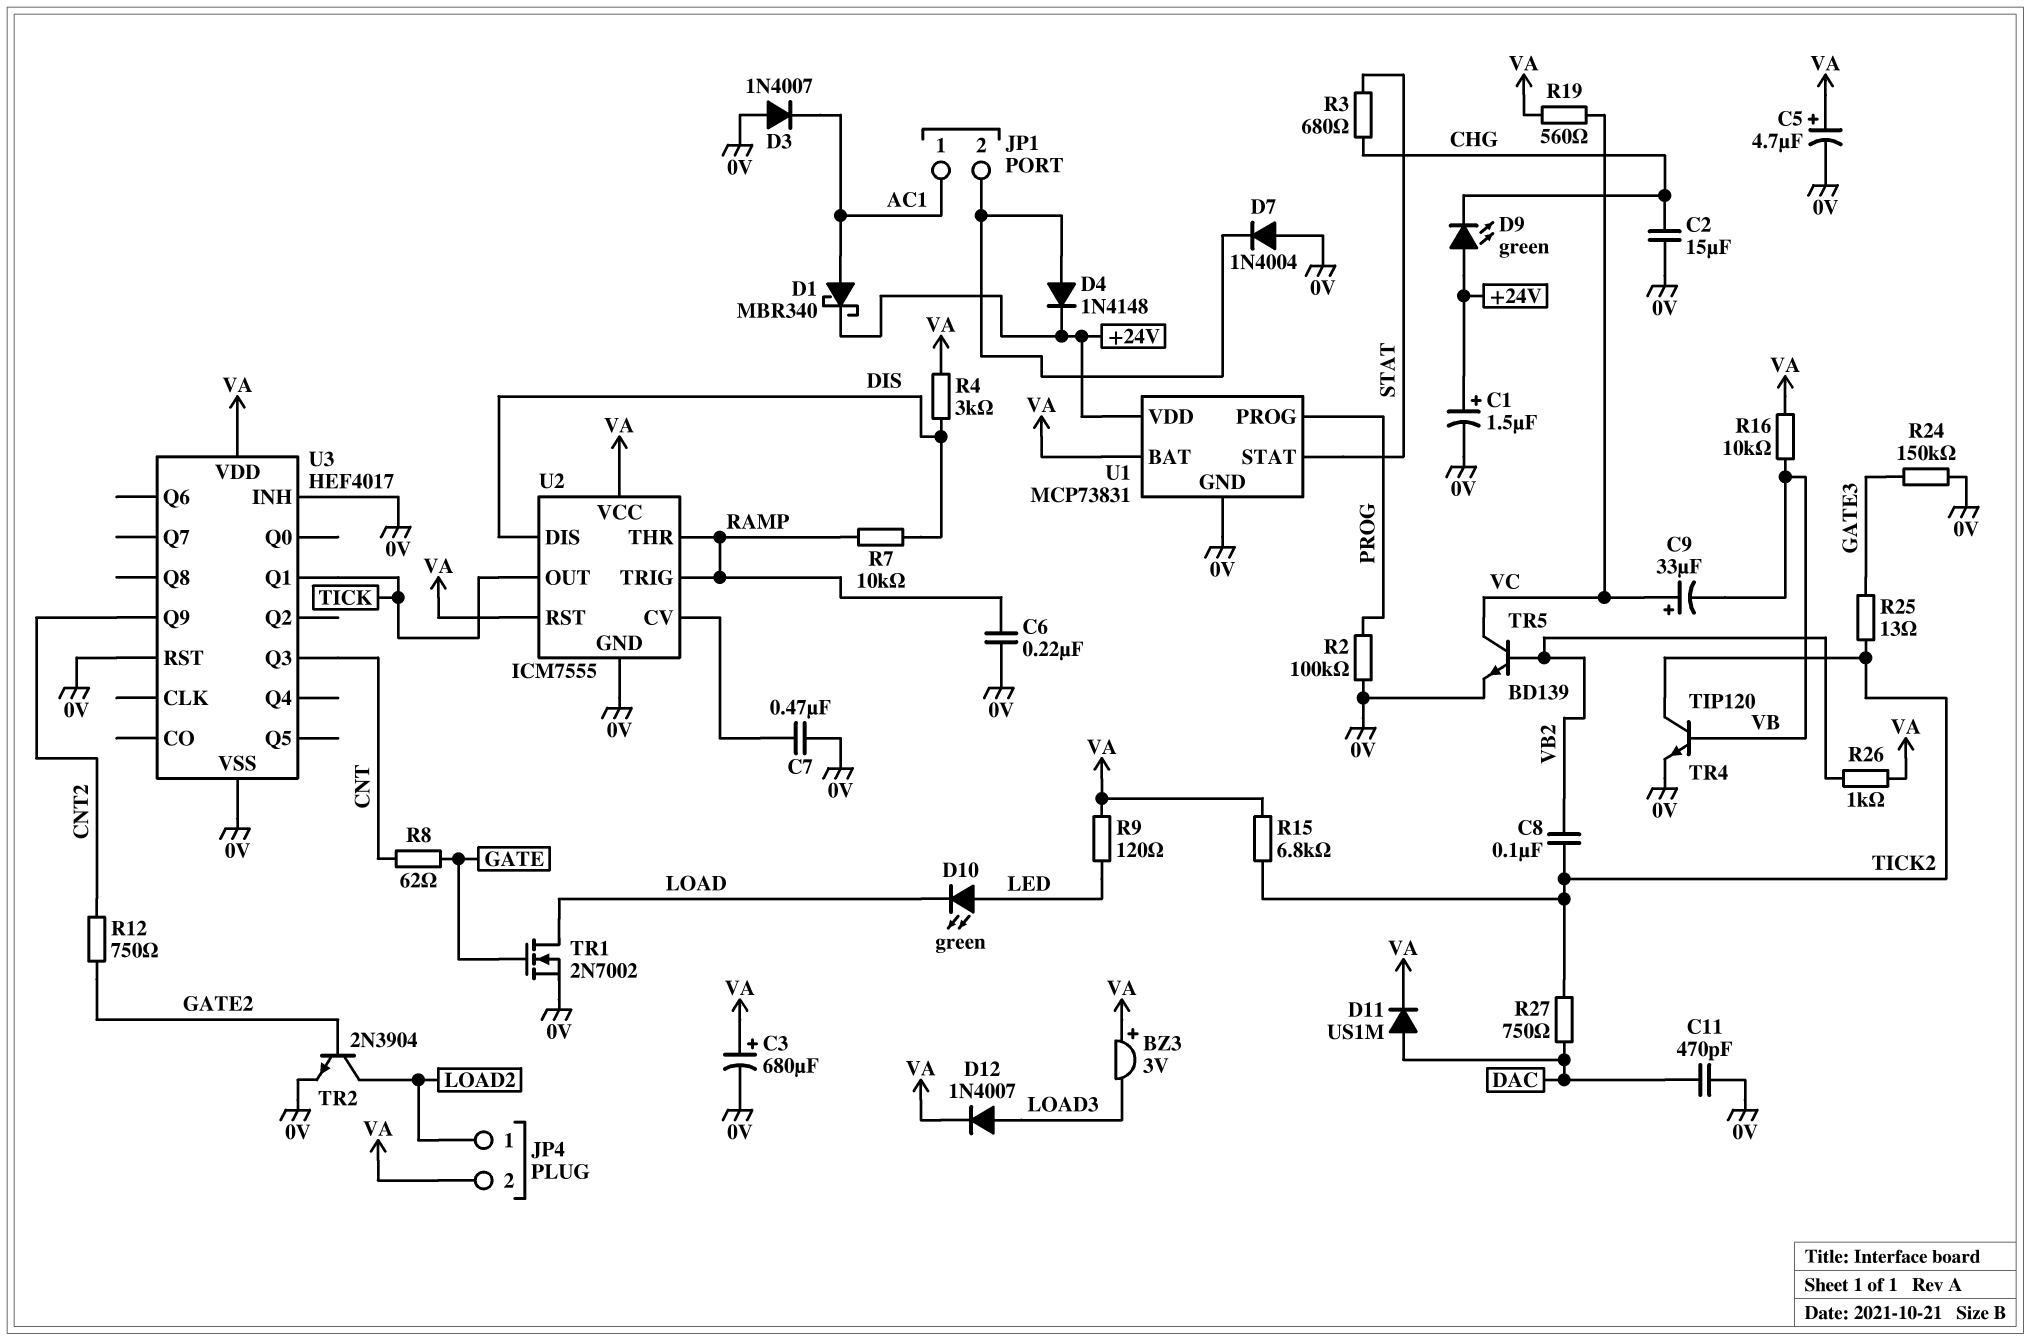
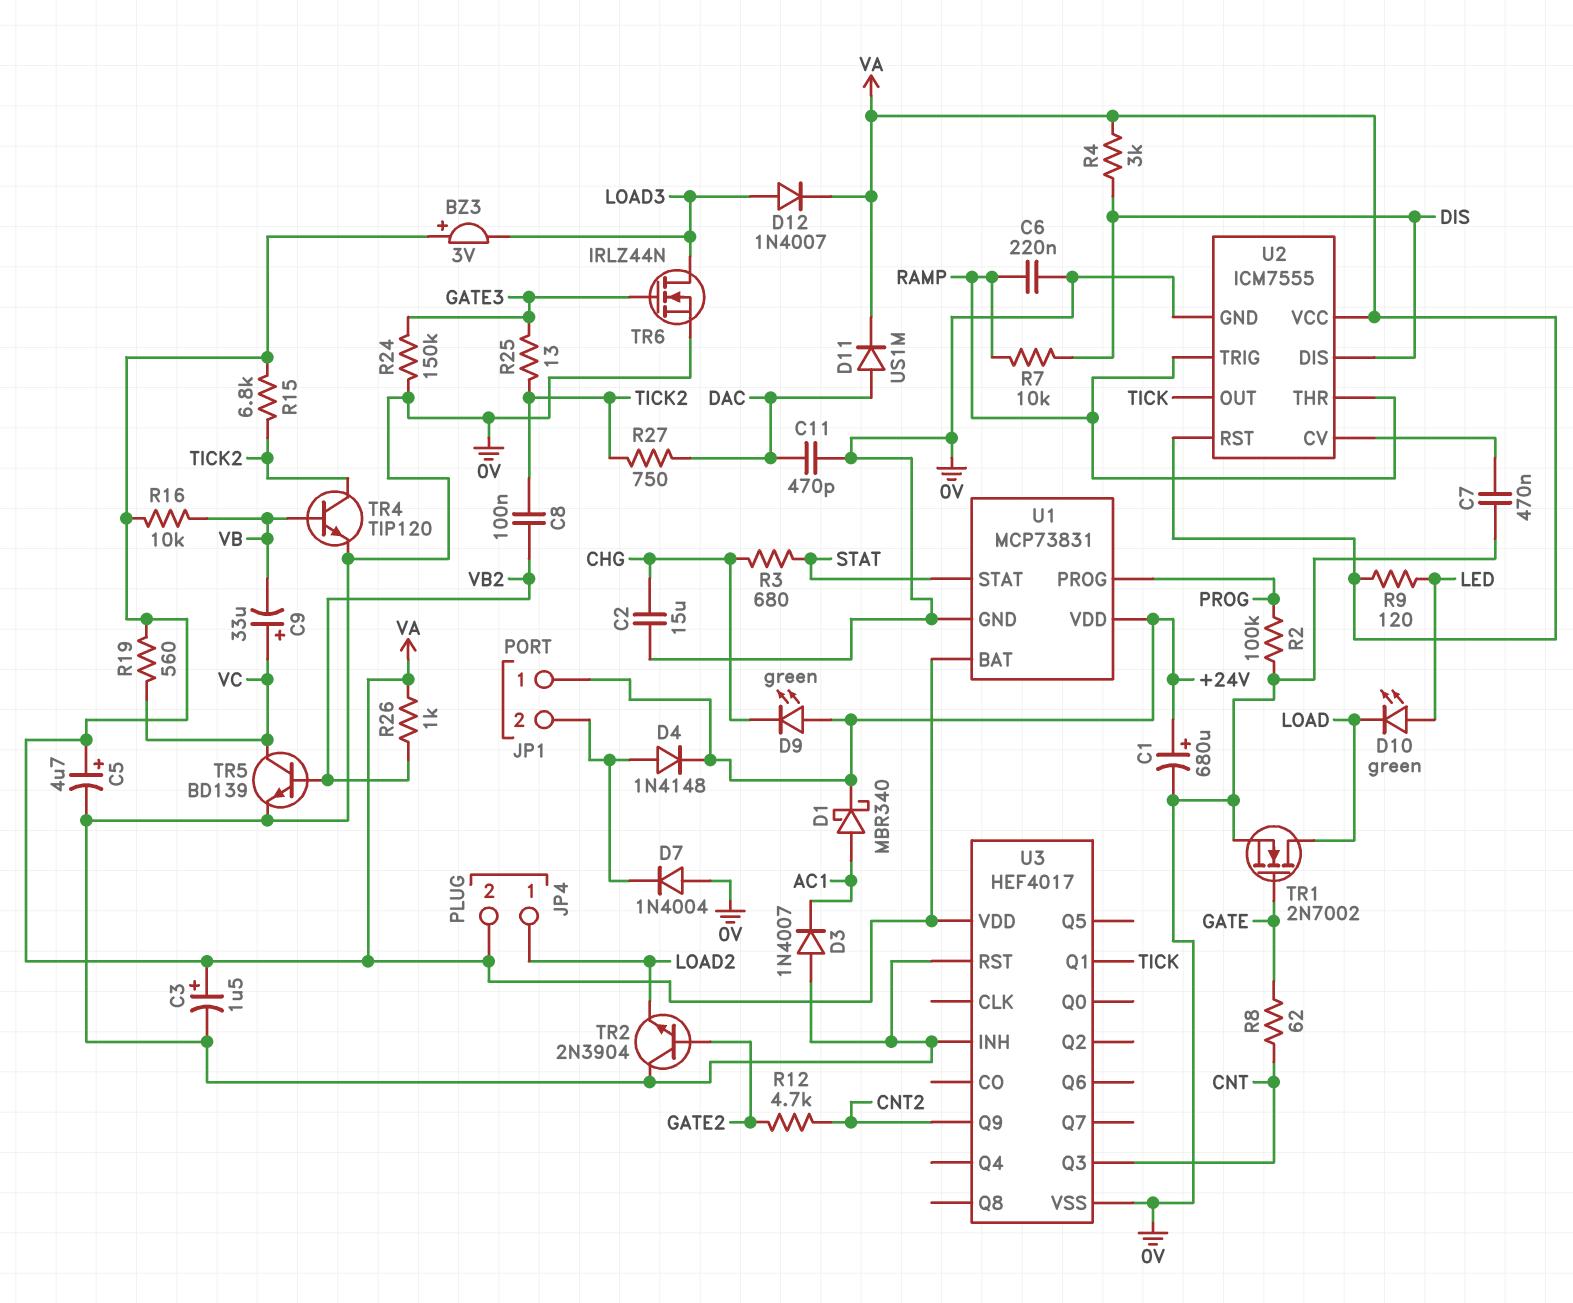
C1: 1.5uF (plus +24V, minus 0V) -> 680uF (plus +24V, minus 0V)
C3: 680uF (plus VA, minus 0V) -> 1.5uF (plus VA, minus 0V)
JP1 pin 1: AC1 -> +24V
R12: 750 (CNT2, GATE2) -> 4.7k (CNT2, GATE2)
TR2: NPN 2N3904 (B GATE2, C LOAD2, E 0V) -> NPN 2N3904 (B GATE2, C 0V, E LOAD2)
TR6: none -> NMOS IRLZ44N (G GATE3, D LOAD3, S 0V)

